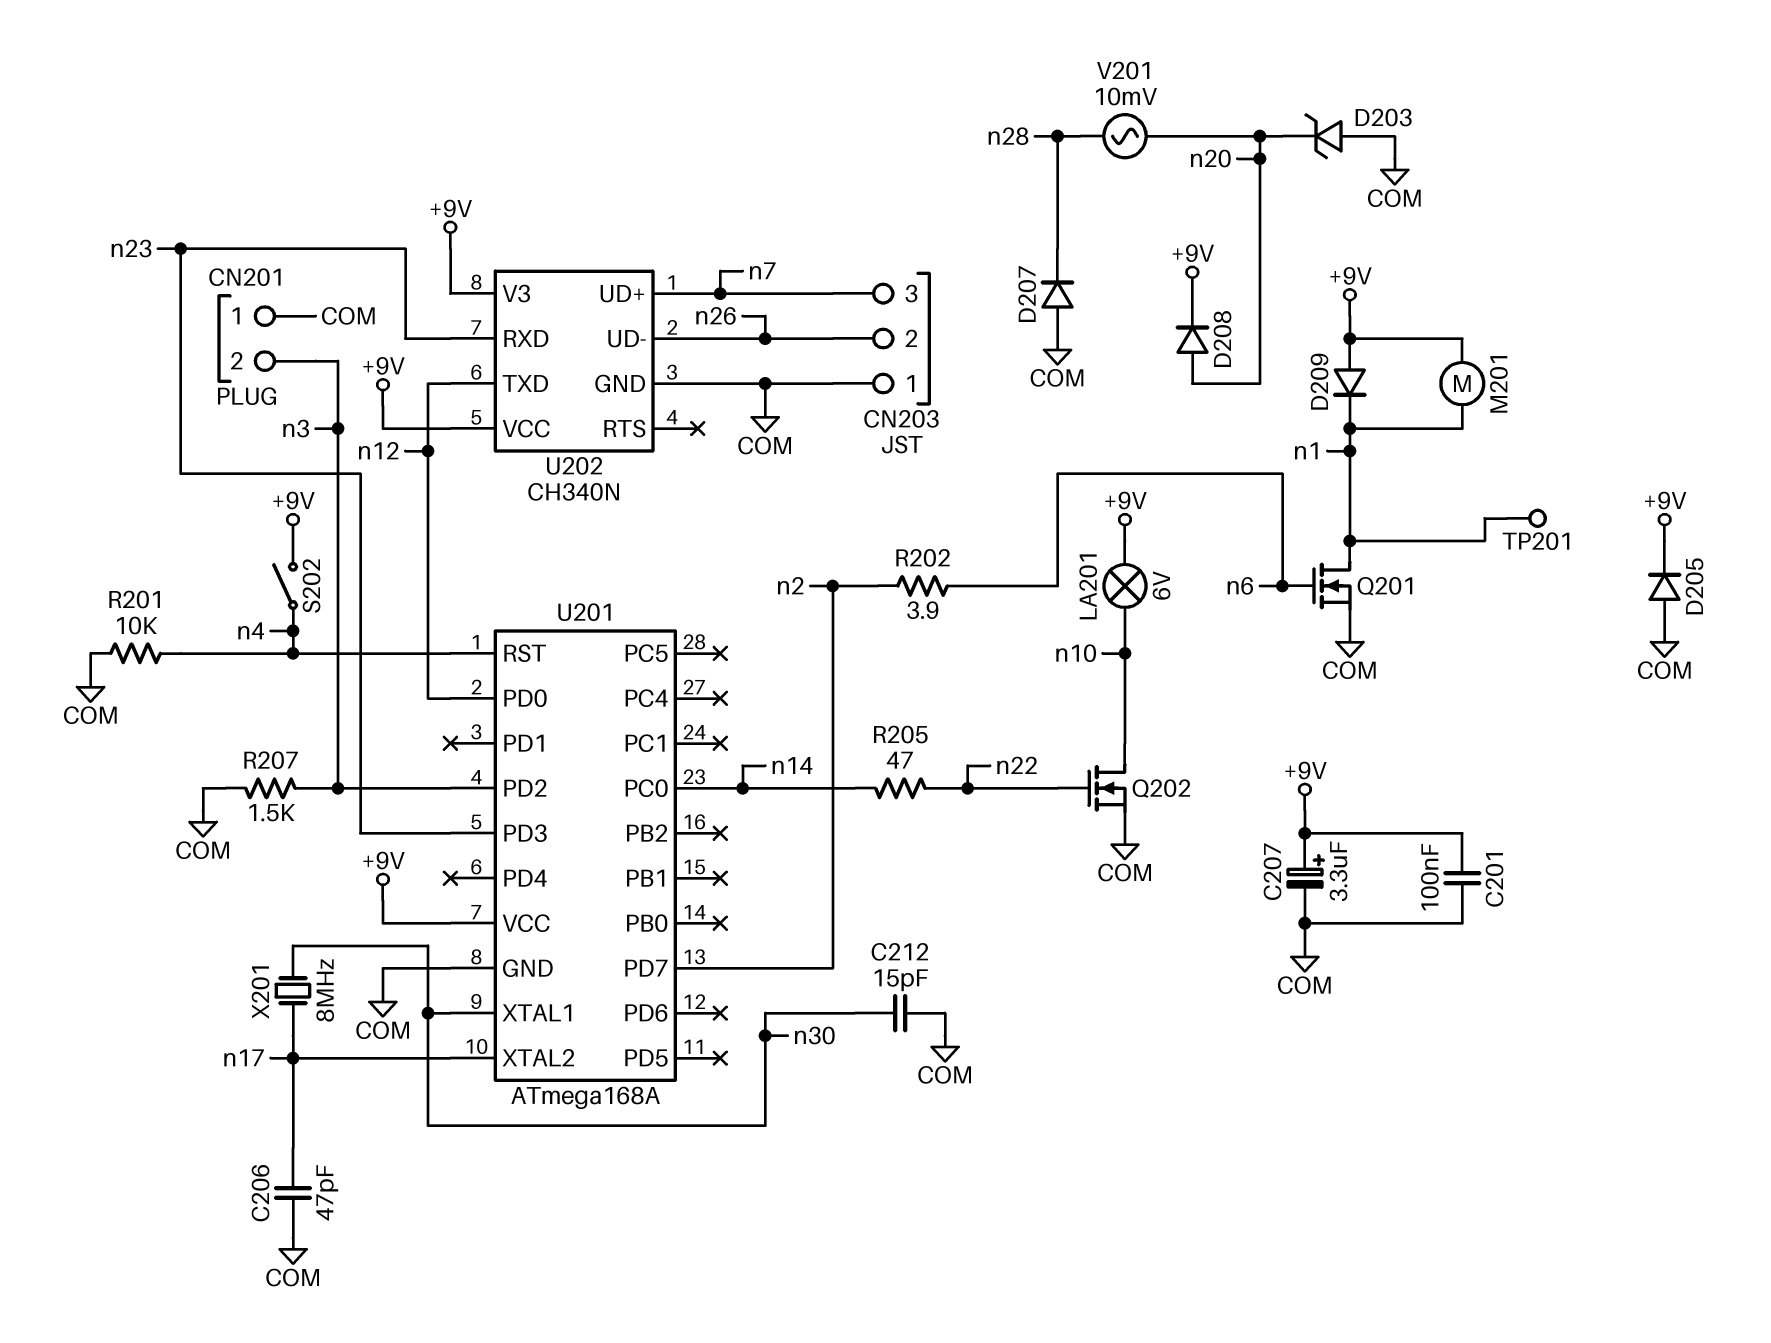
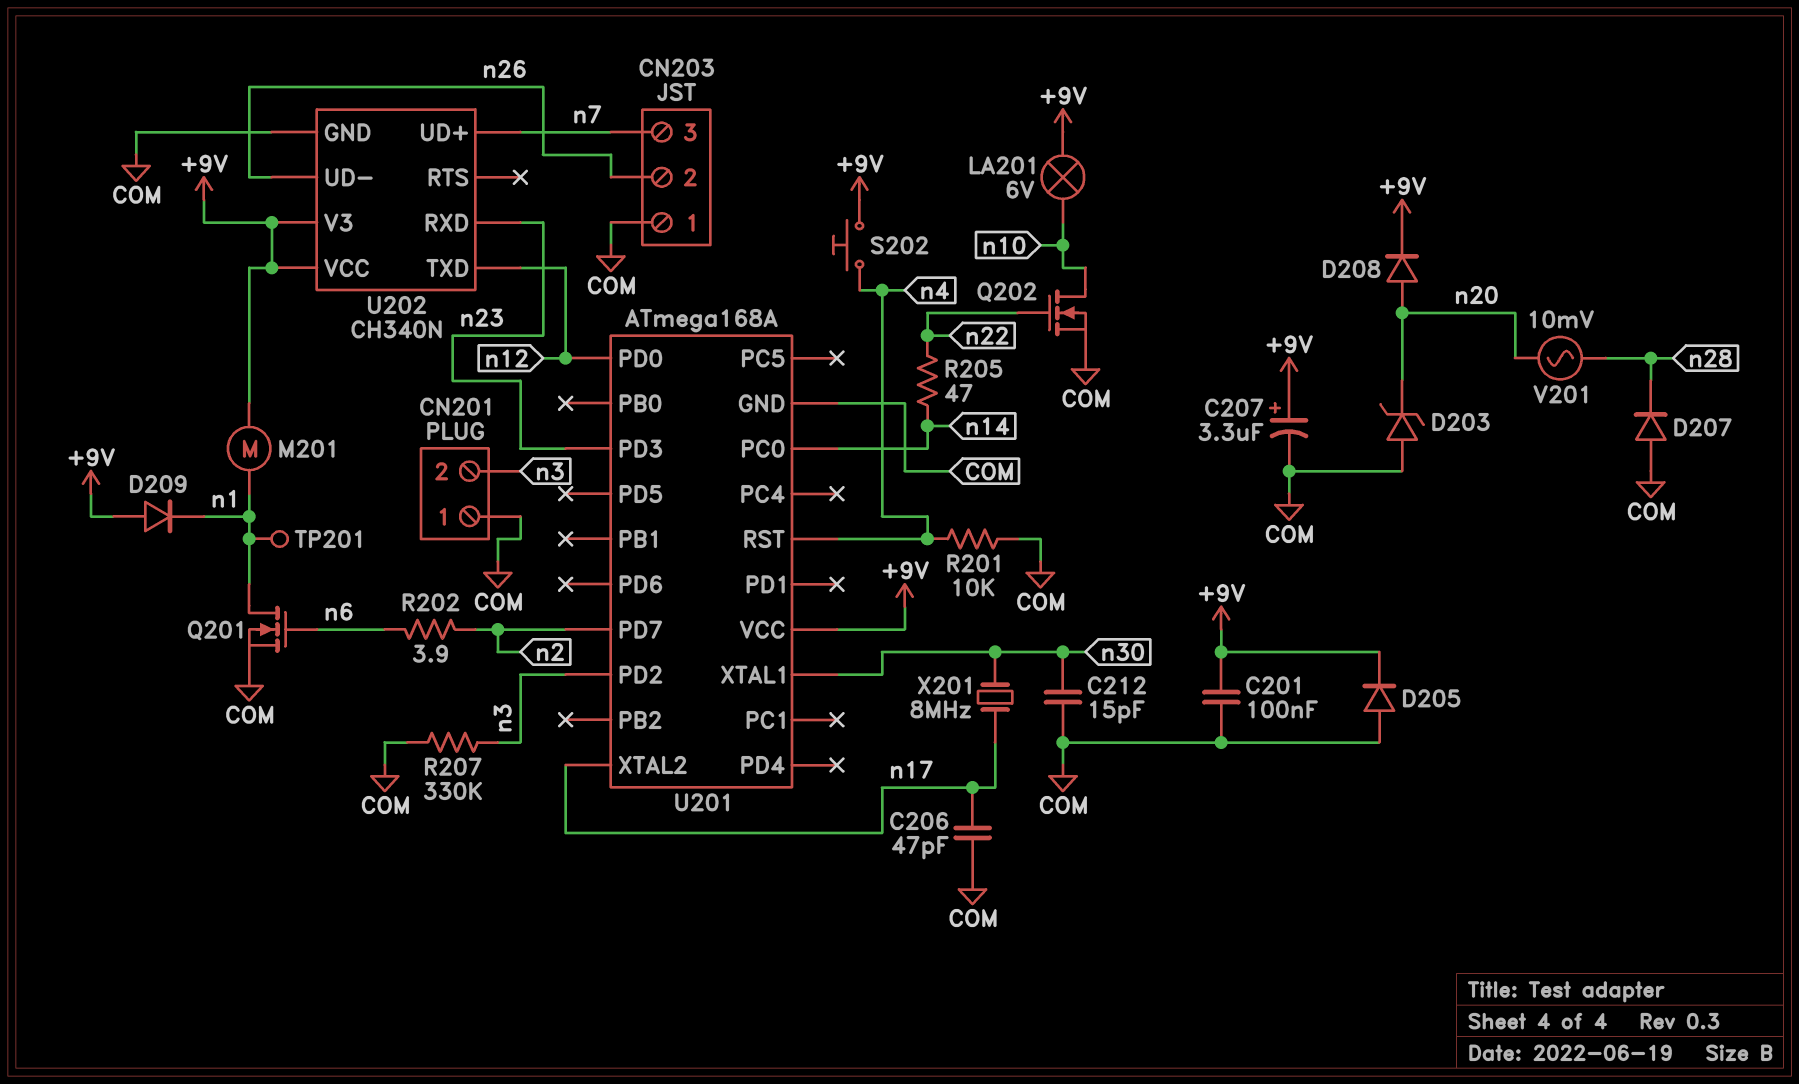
R207: 1.5k (COM, n3) -> 330k (COM, n3)
S202: switch (+9V, n4) -> button (+9V, n4)

